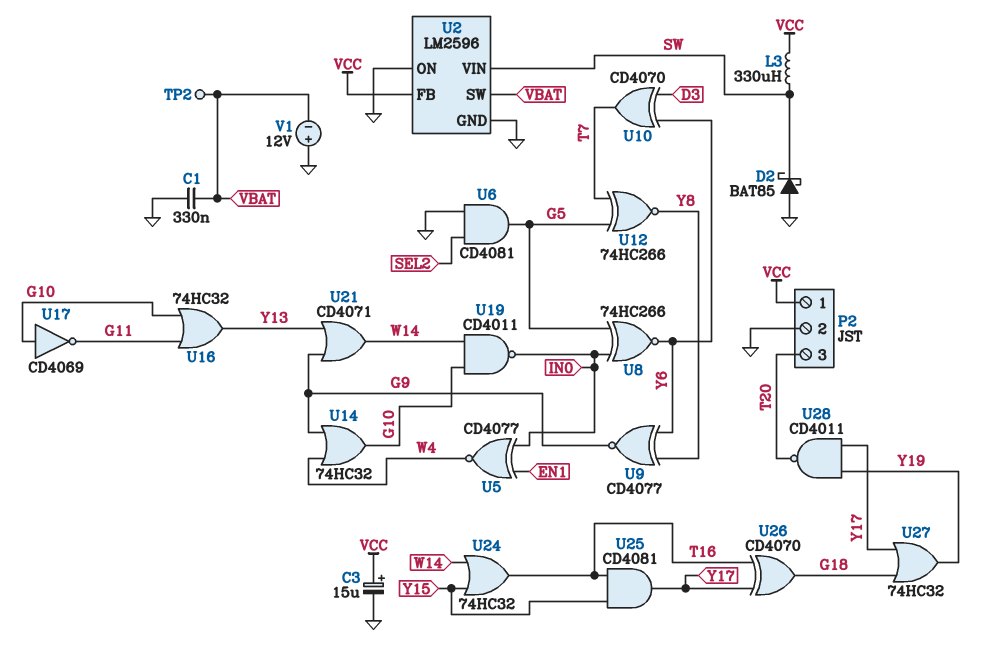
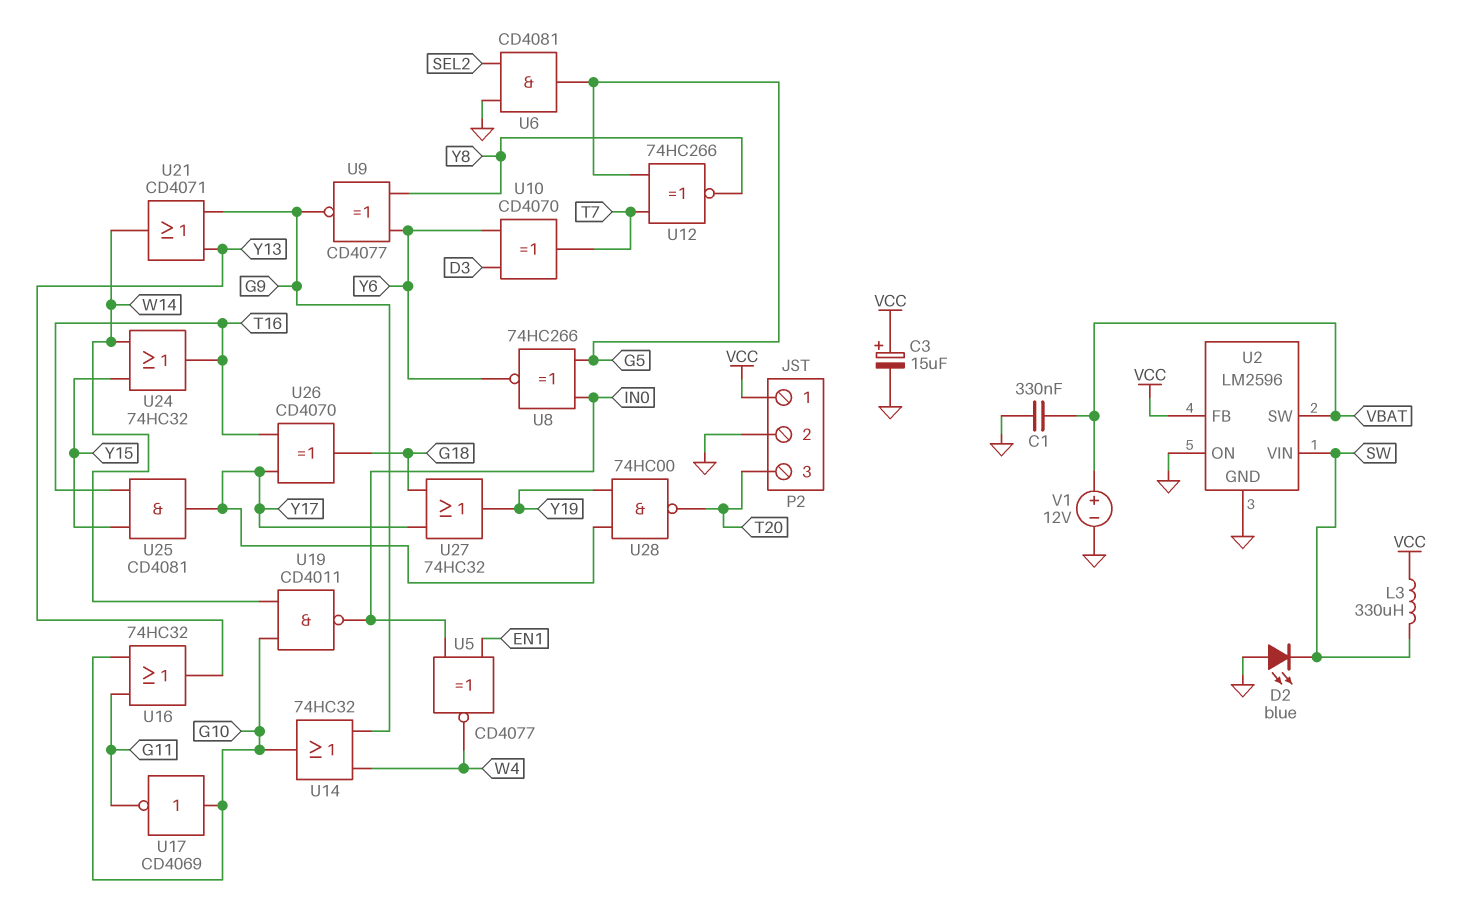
D2: schottky BAT85 (A GND, K SW) -> LED blue (A GND, K SW)
TP2: test point (VBAT) -> none
U28: NAND CD4011 (in Y17, in Y19, out T20) -> NAND 74HC00 (in Y17, in Y19, out T20)
V1: 12V (plus GND, minus VBAT) -> 12V (plus VBAT, minus GND)

